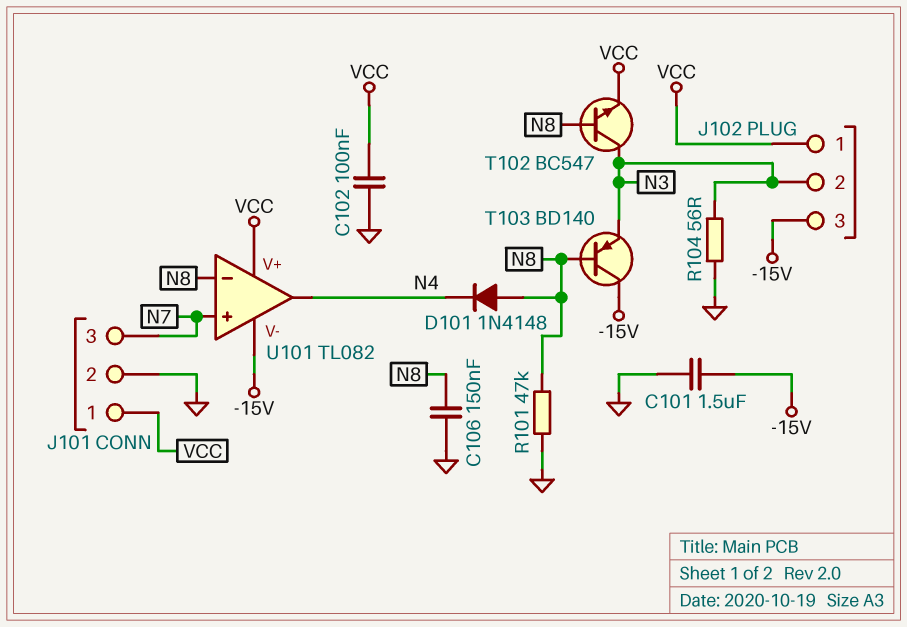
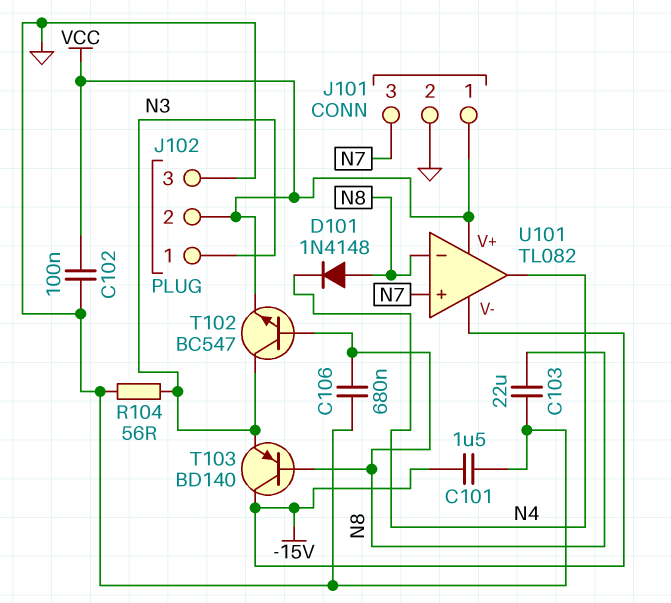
C103: none -> 22uF (GND, N8)
C106: 150nF (GND, N8) -> 680nF (GND, N8)
J102 pin 1: VCC -> N3
J102 pin 2: N3 -> VCC
J102 pin 3: -15V -> GND
R101: 47k (GND, N8) -> none

